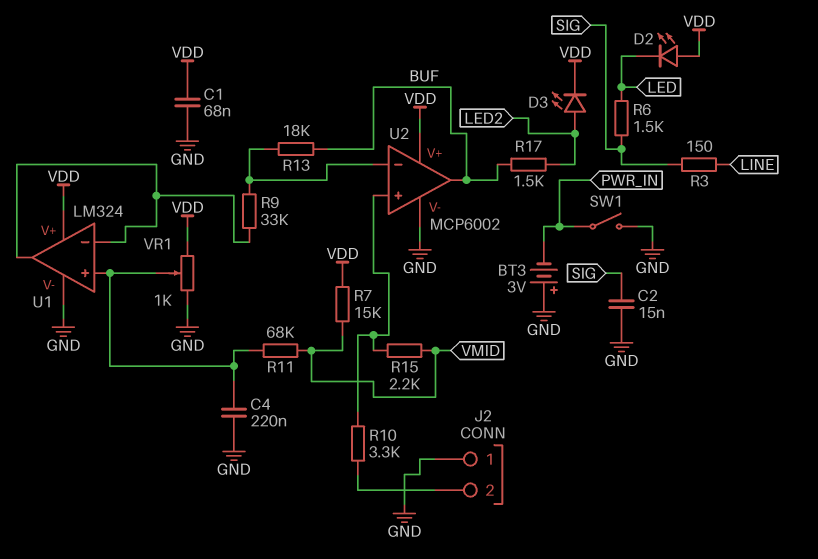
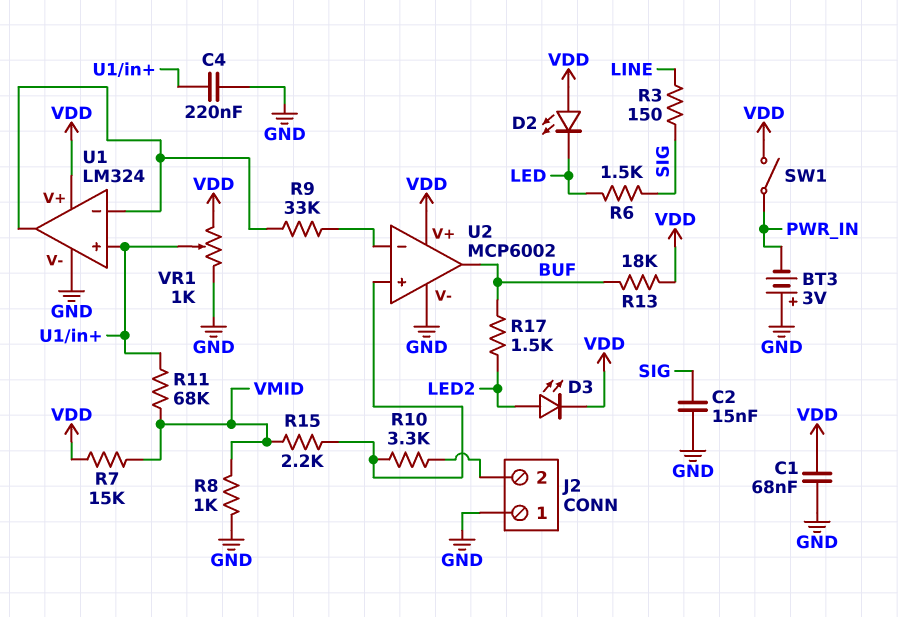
R8: none -> 1k (GND, VMID)
R13: 18k (BUF, U2/in-) -> 18k (BUF, VDD)
SW1: switch (GND, PWR_IN) -> switch (PWR_IN, VDD)

